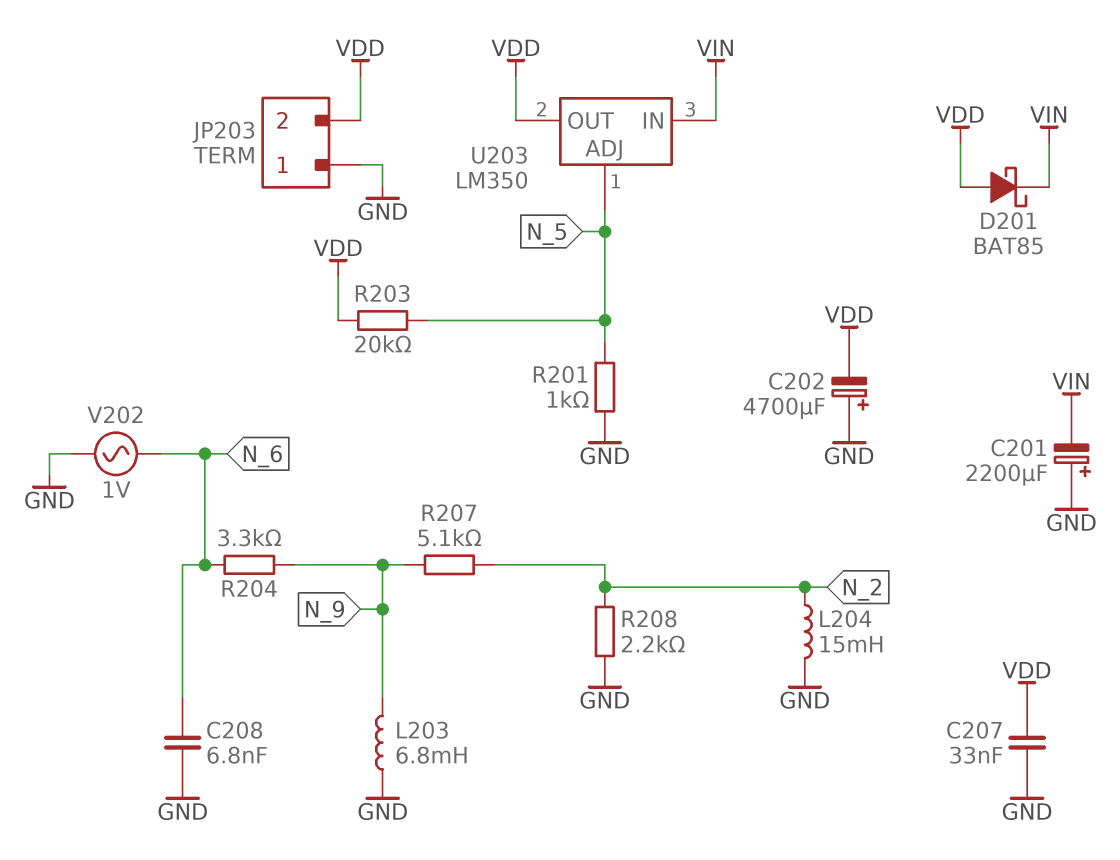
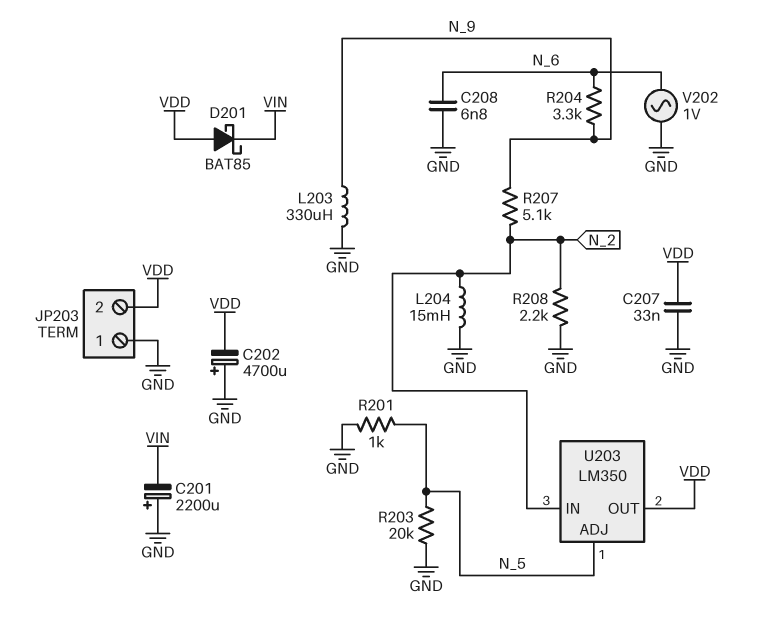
L203: 6.8mH (GND, N_9) -> 330uH (GND, N_9)
R203: 20k (N_5, VDD) -> 20k (GND, N_5)
U203 pin IN: VIN -> N_2

